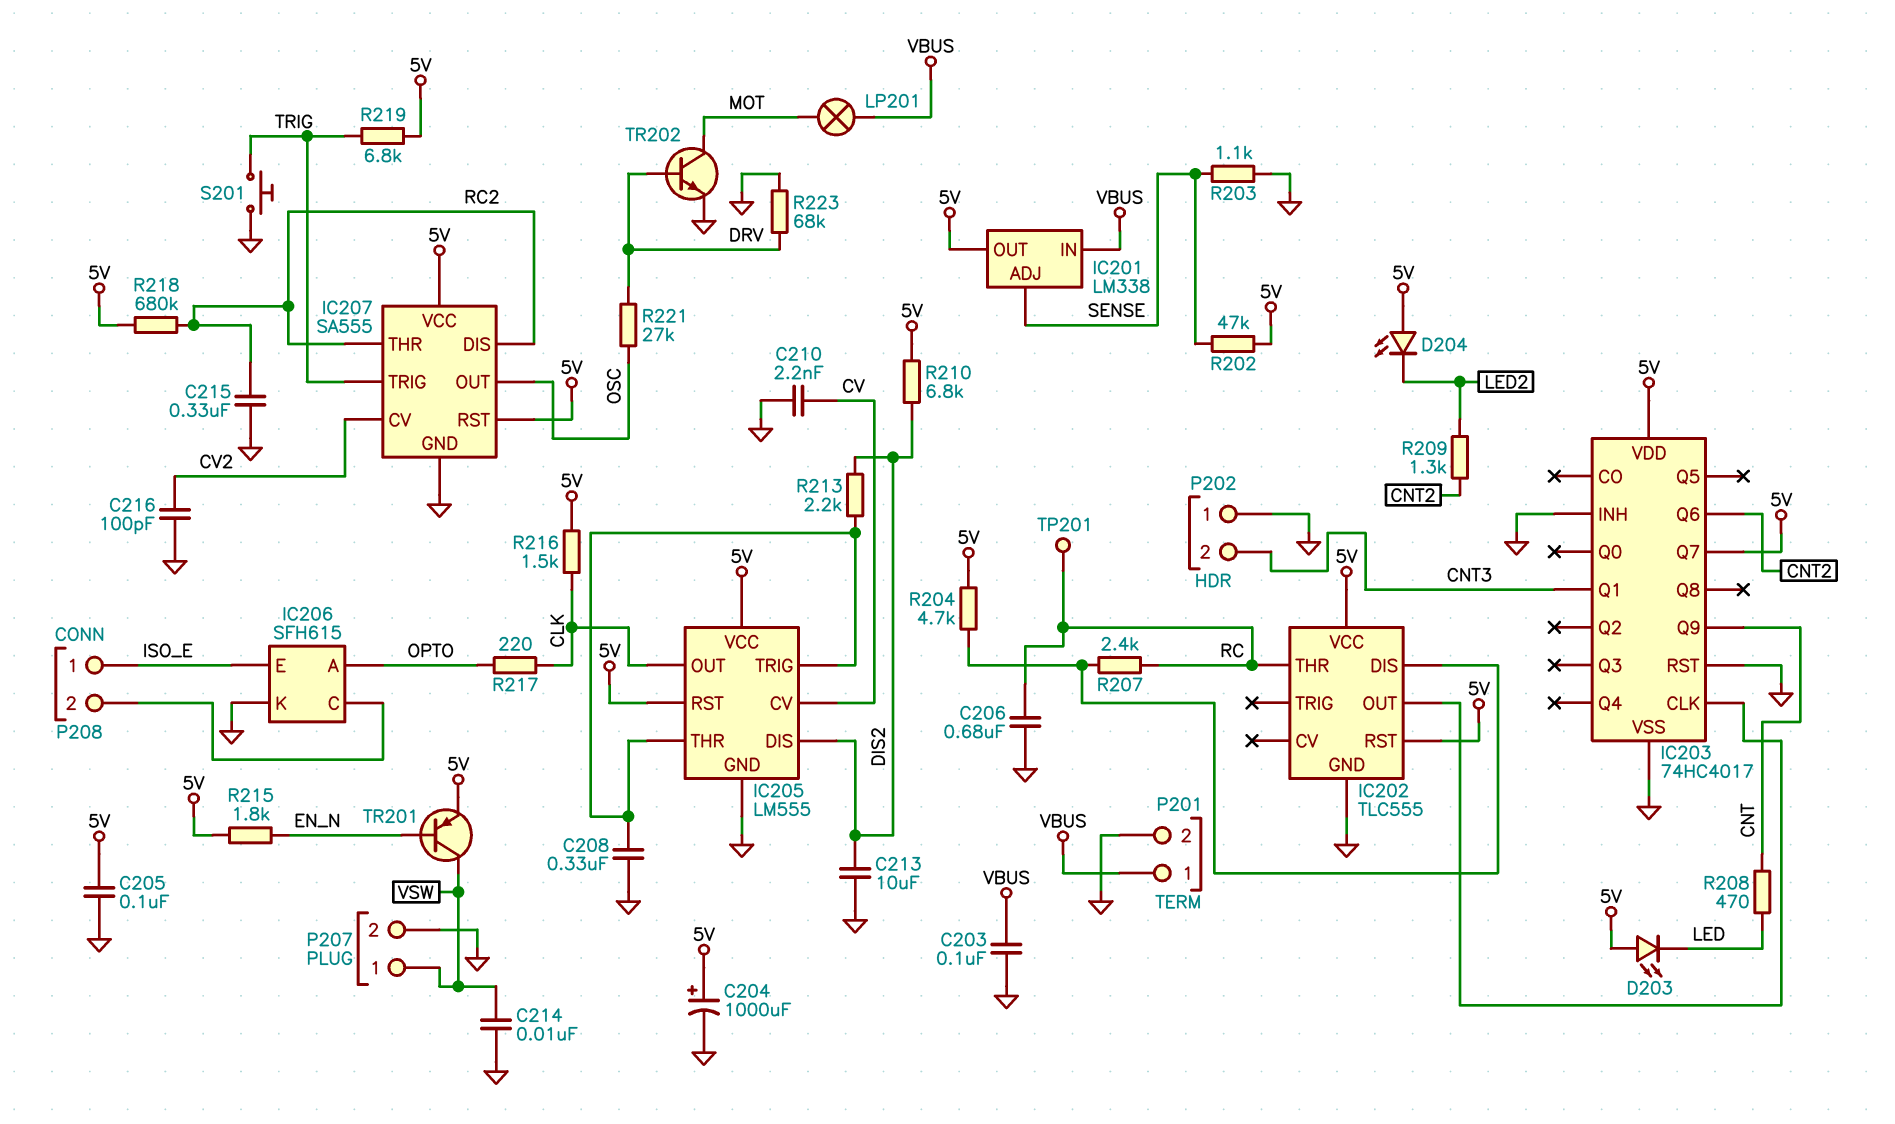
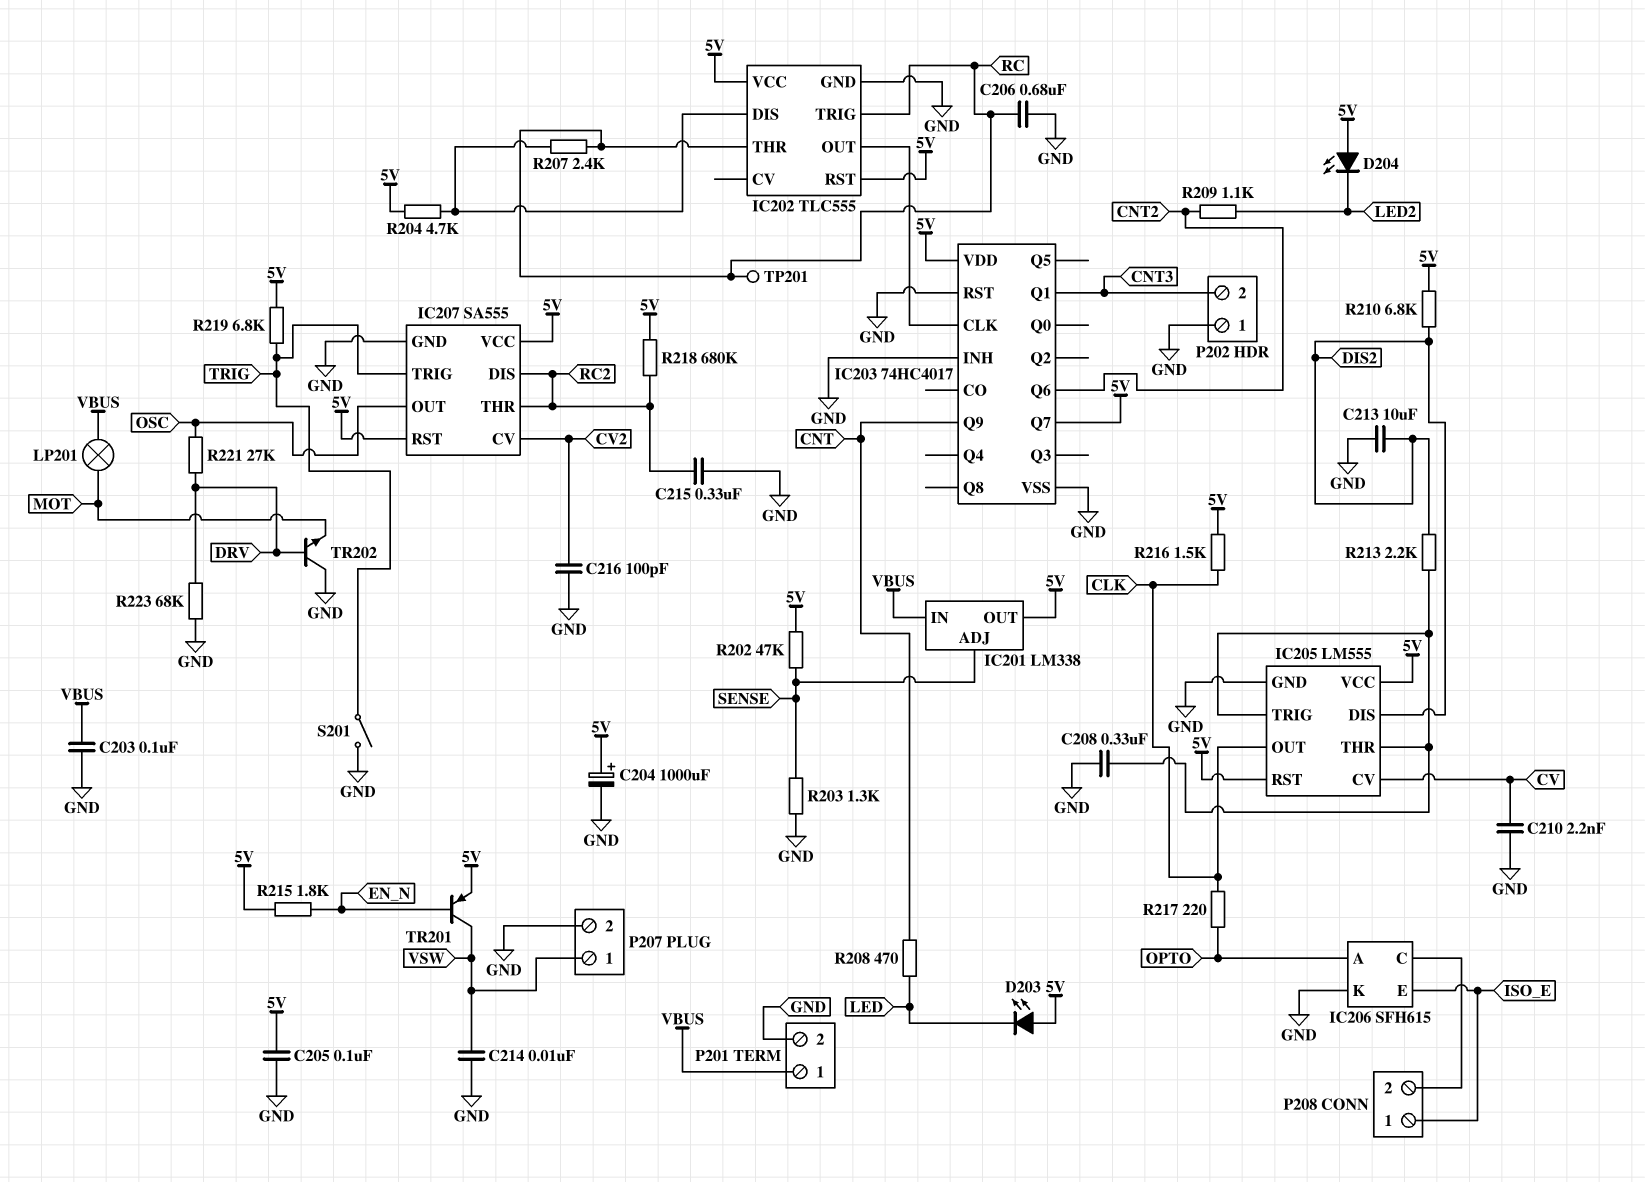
IC202 pin TRIG: none -> RC
R203: 1.1k (GND, SENSE) -> 1.3k (GND, SENSE)
R209: 1.3k (CNT2, LED2) -> 1.1k (CNT2, LED2)
S201: button (GND, TRIG) -> switch (GND, TRIG)
TR202: NPN (B DRV, C MOT, E GND) -> NPN (B DRV, C GND, E MOT)

